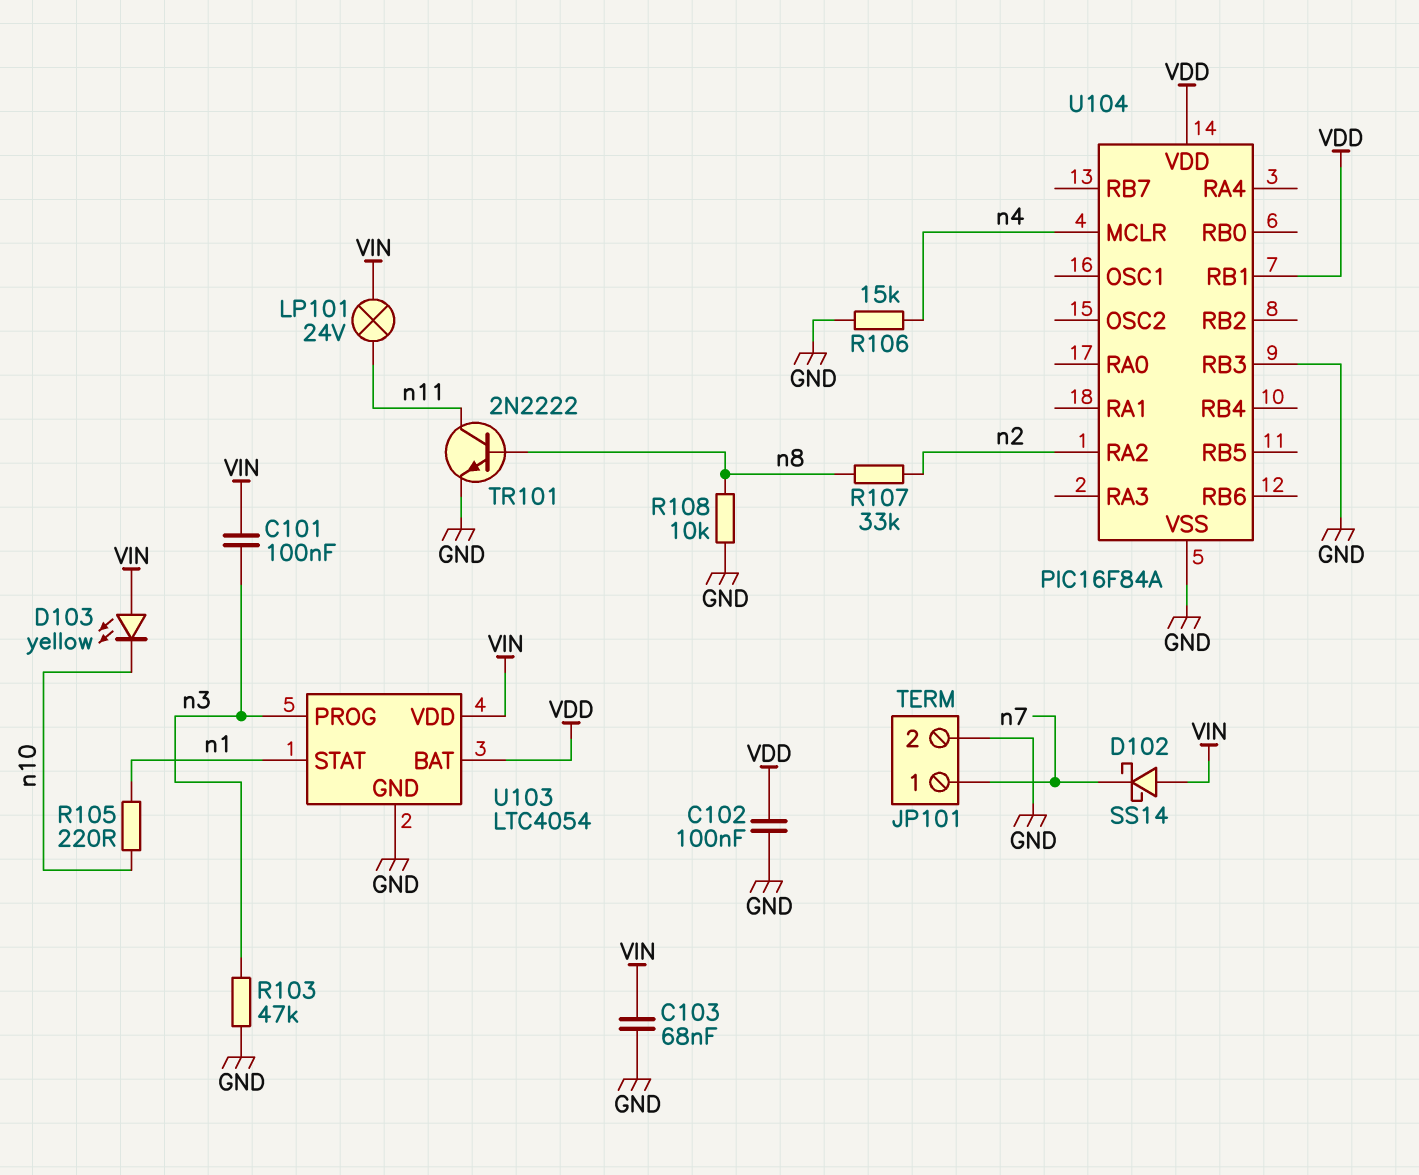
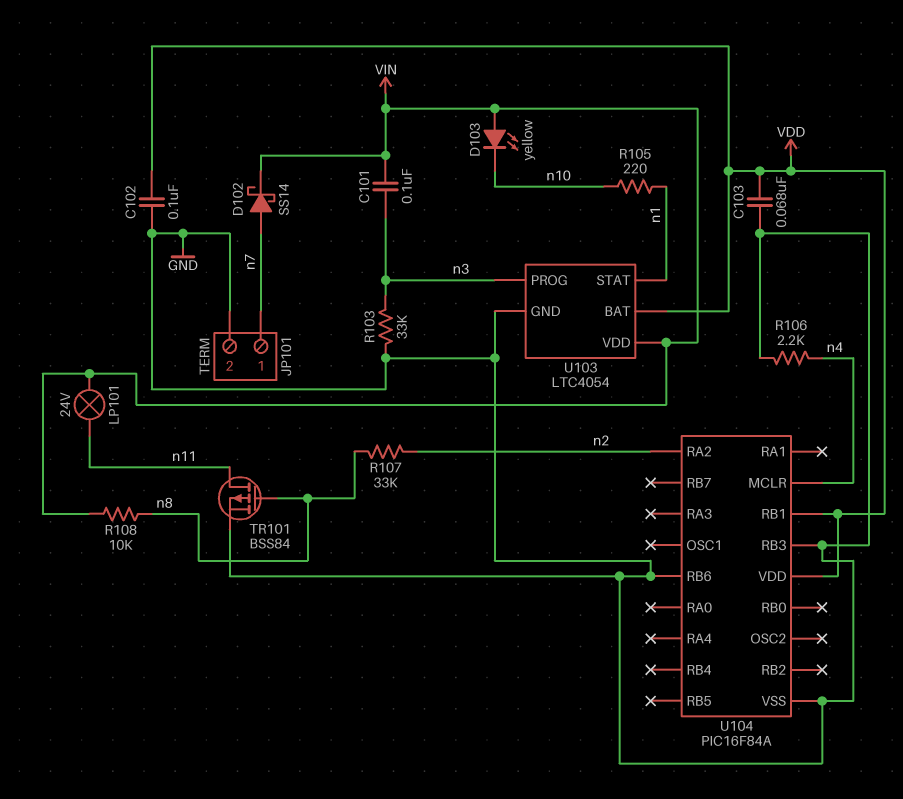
C103: 68nF (GND, VIN) -> 68nF (GND, VDD)
D102: schottky SS14 (A VIN, K n7) -> schottky SS14 (A n7, K VIN)
R103: 47k (GND, n3) -> 33k (GND, n3)
R106: 15k (GND, n4) -> 2.2k (GND, n4)
R108: 10k (GND, n8) -> 10k (VIN, n8)
TR101: NPN 2N2222 (B n8, C n11, E GND) -> PMOS BSS84 (G n8, D n11, S GND)
U104 pin RB6: none -> GND

